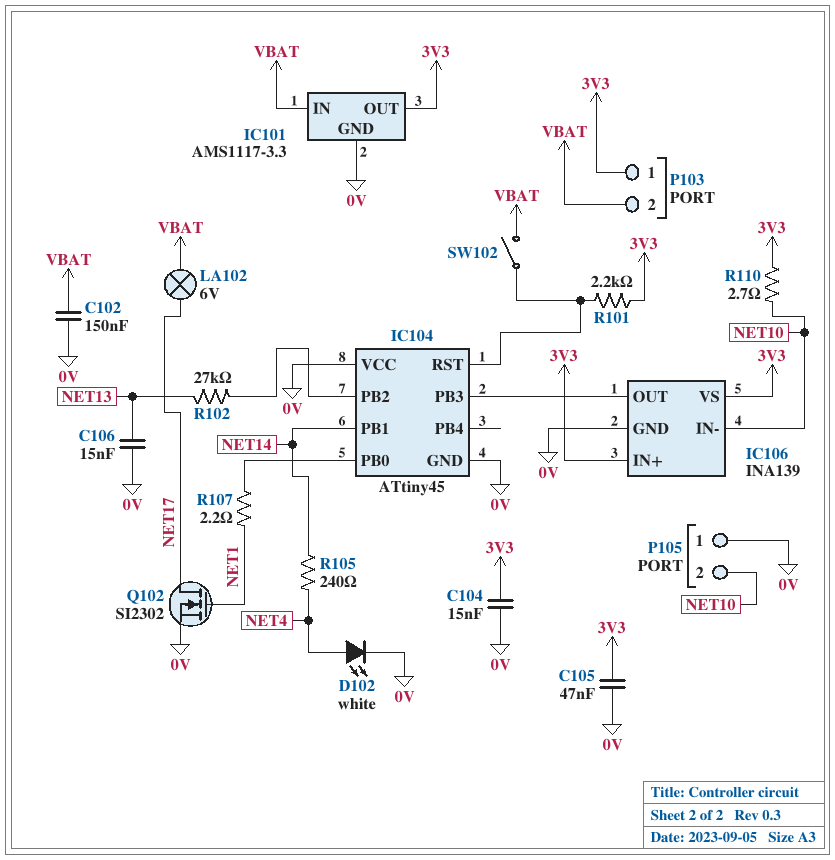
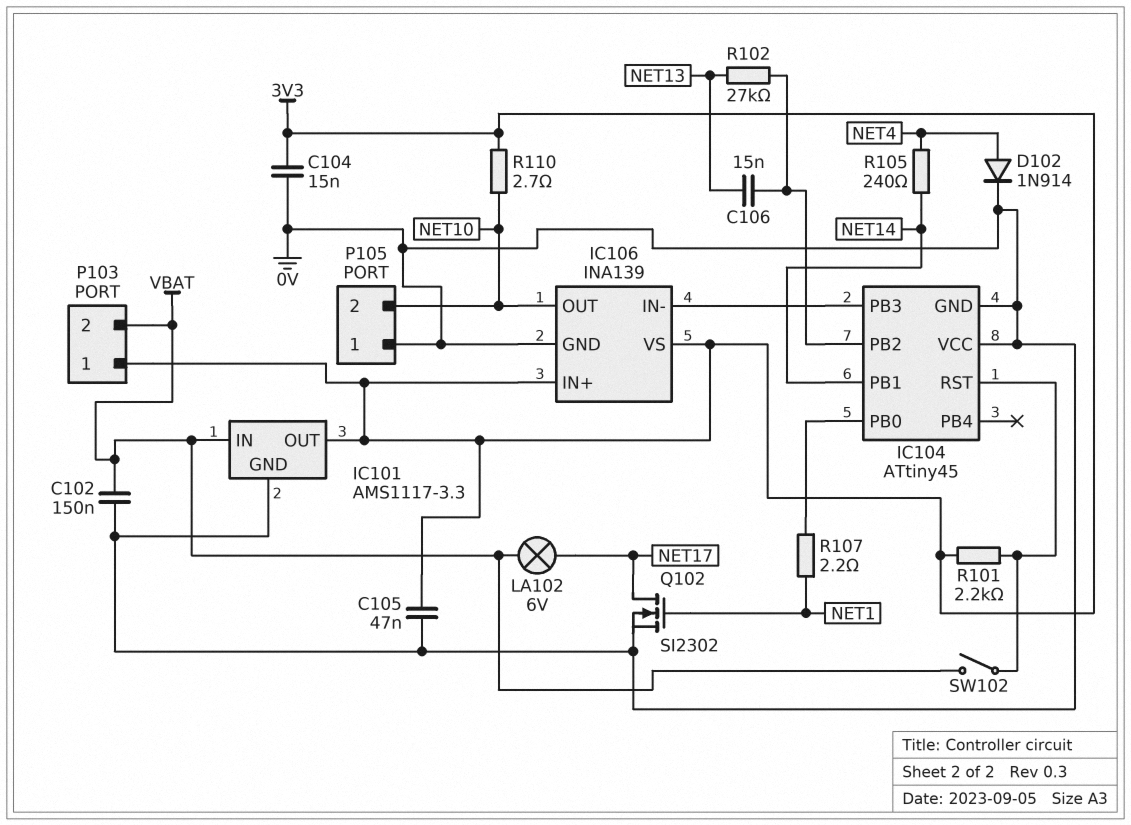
C106: 15nF (0V, NET13) -> 15nF (IC104/PB2, NET13)
D102: LED white (A NET4, K 0V) -> diode 1N914 (A NET4, K 0V)
IC106 pin IN-: NET10 -> IC104/PB3
IC106 pin OUT: IC104/PB3 -> NET10

